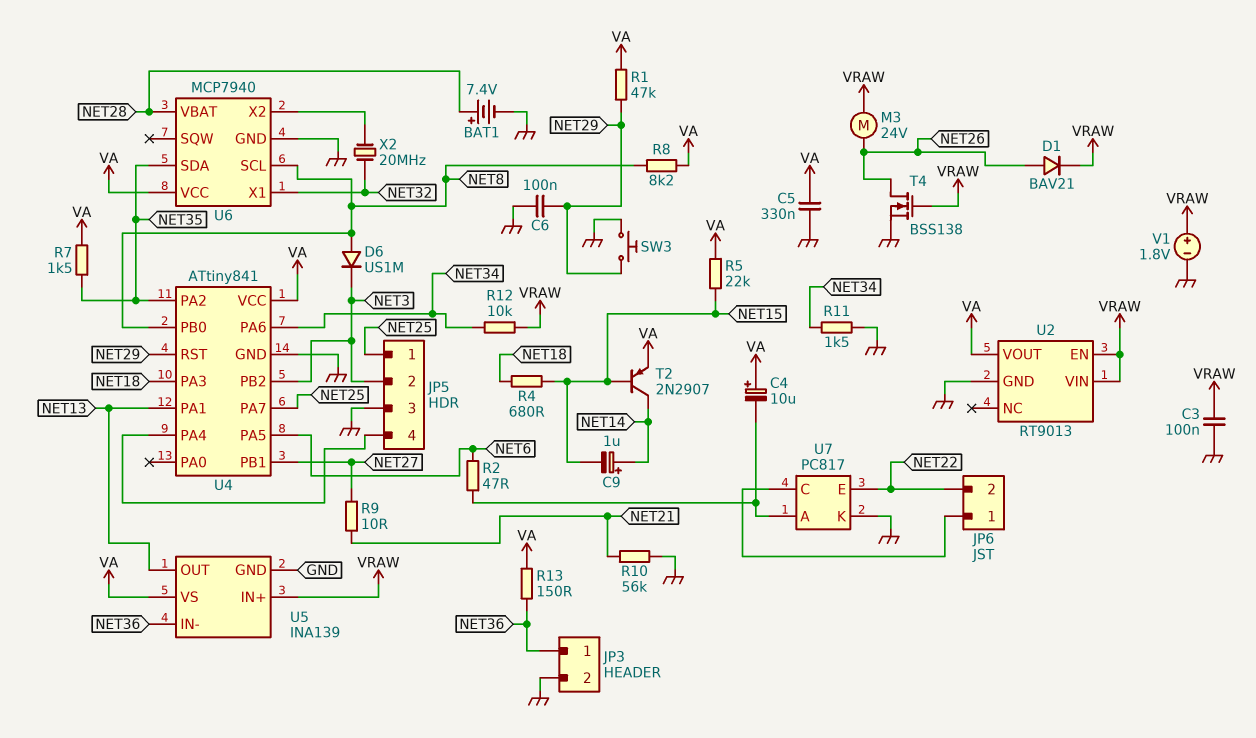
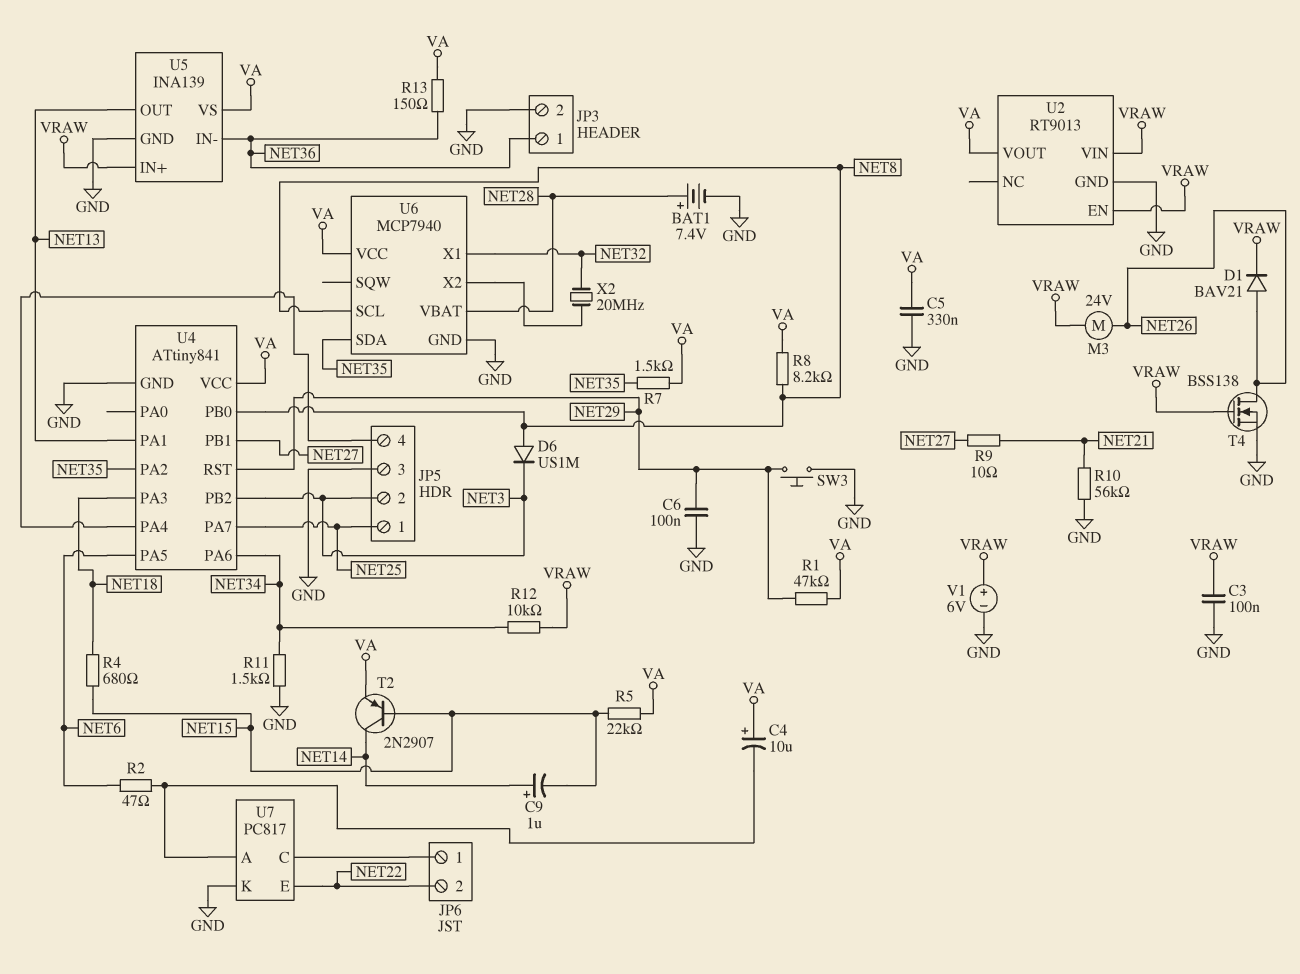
V1: 1.8V (plus VRAW, minus GND) -> 6V (plus VRAW, minus GND)

